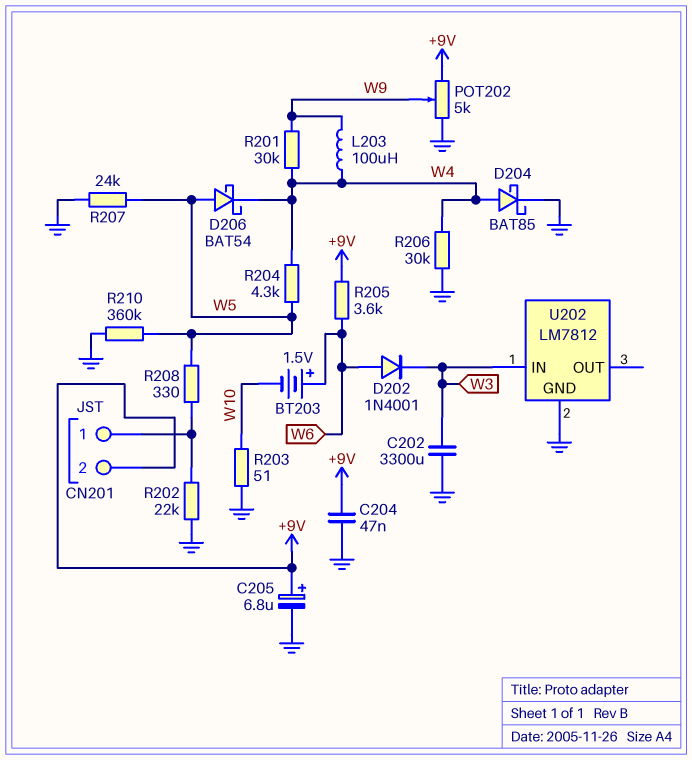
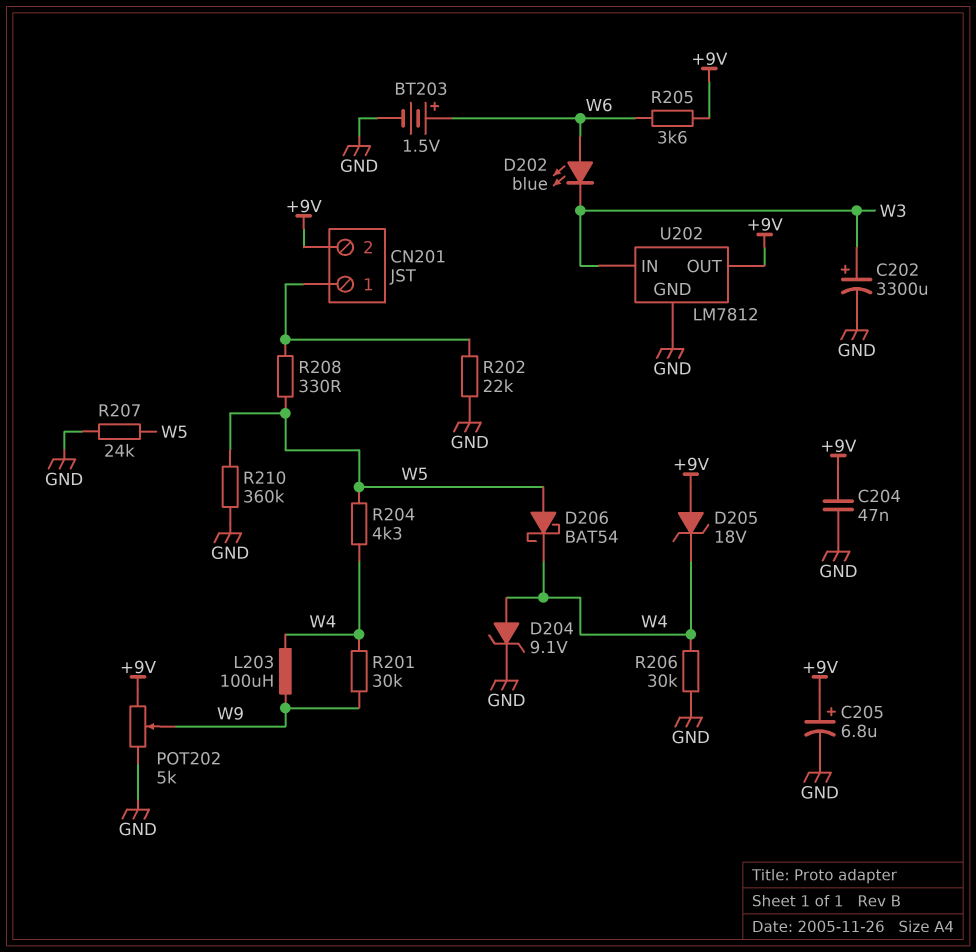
BT203: 1.5V (plus W6, minus W10) -> 1.5V (plus W6, minus GND)
C202: 3300uF (GND, W3) -> 3300uF (plus W3, minus GND)
D202: diode 1N4001 (A W6, K W3) -> LED blue (A W6, K W3)
D204: schottky BAT85 (A W4, K GND) -> zener 9.1V (A W4, K GND)
D205: none -> zener 18V (A +9V, K W4)
R203: 51 (GND, W10) -> none
U202 pin OUT: none -> +9V

